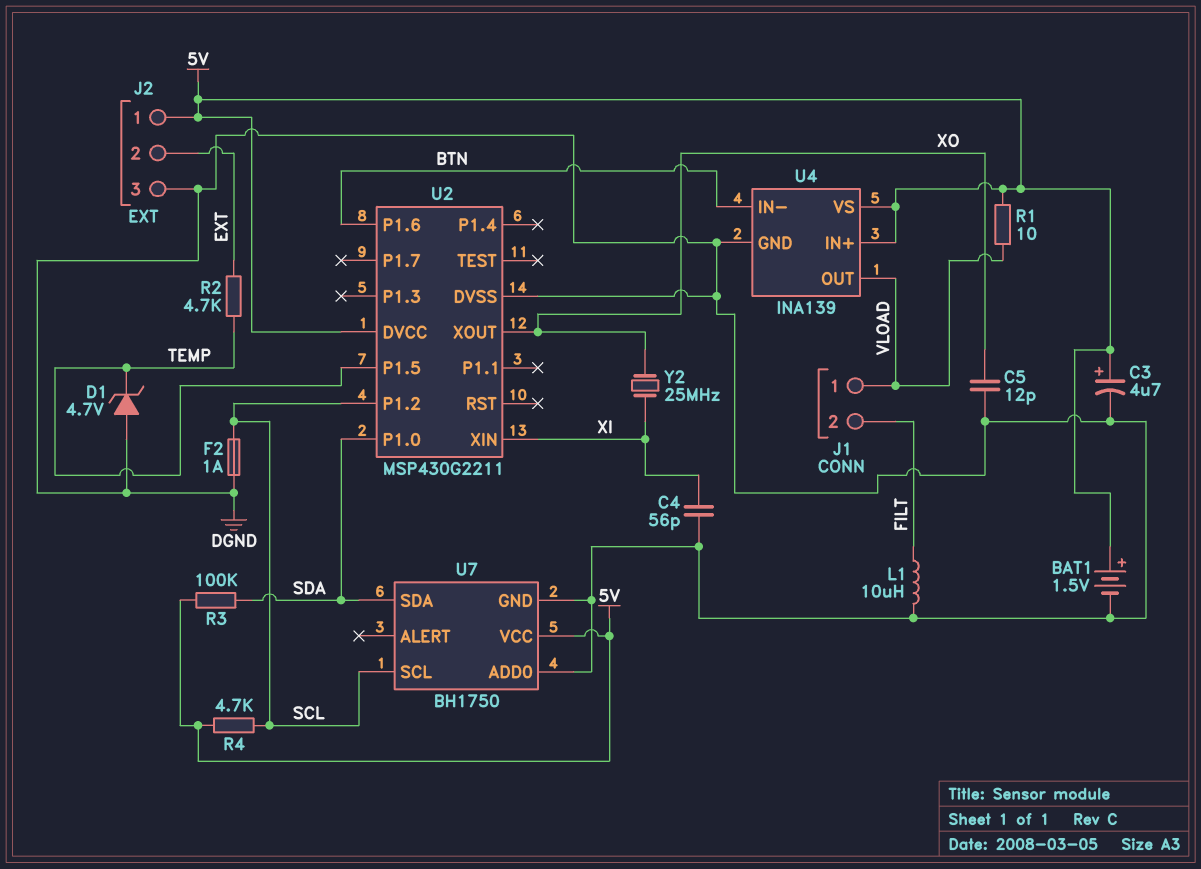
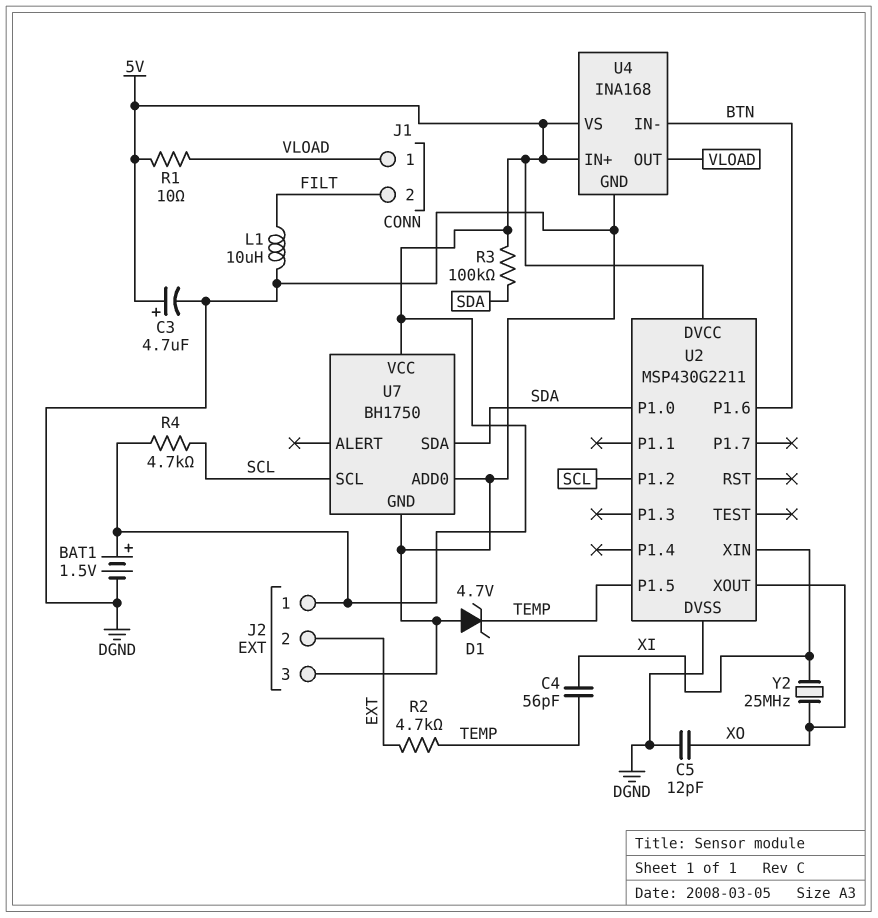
C4: 56pF (DGND, XI) -> 56pF (TEMP, XI)
F2: 1A (DGND, SCL) -> none
U4: INA139 -> INA168

